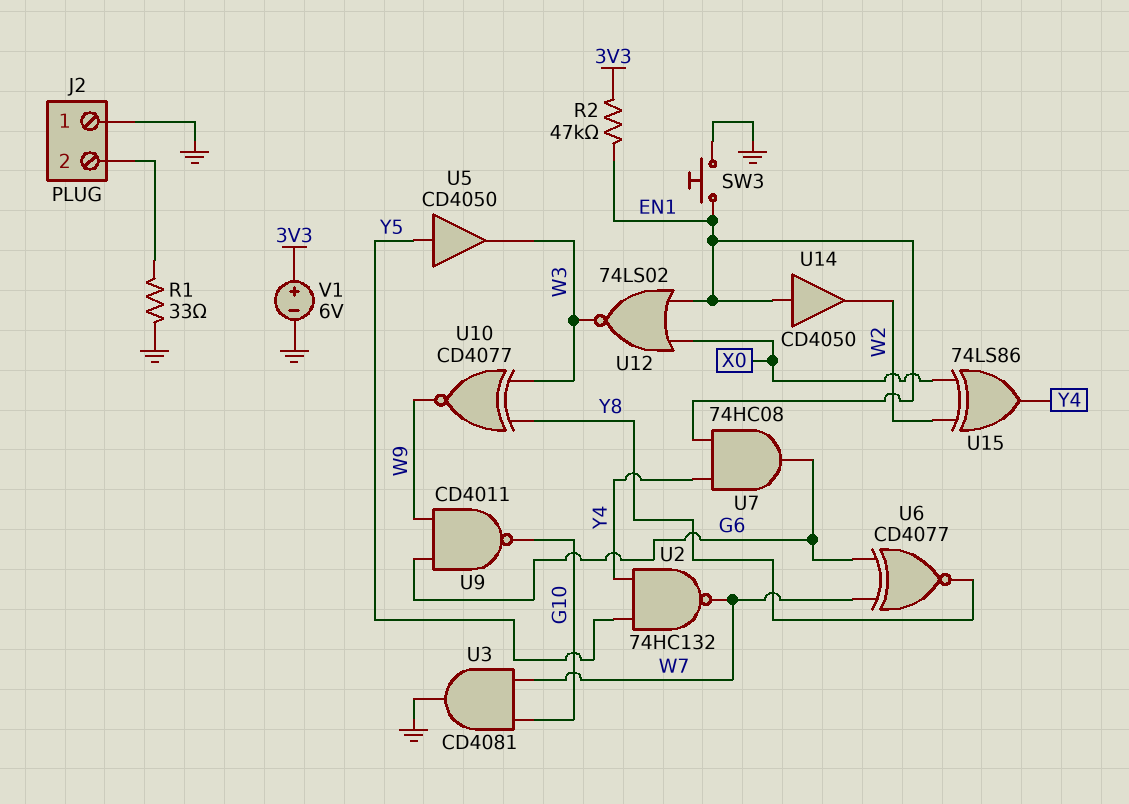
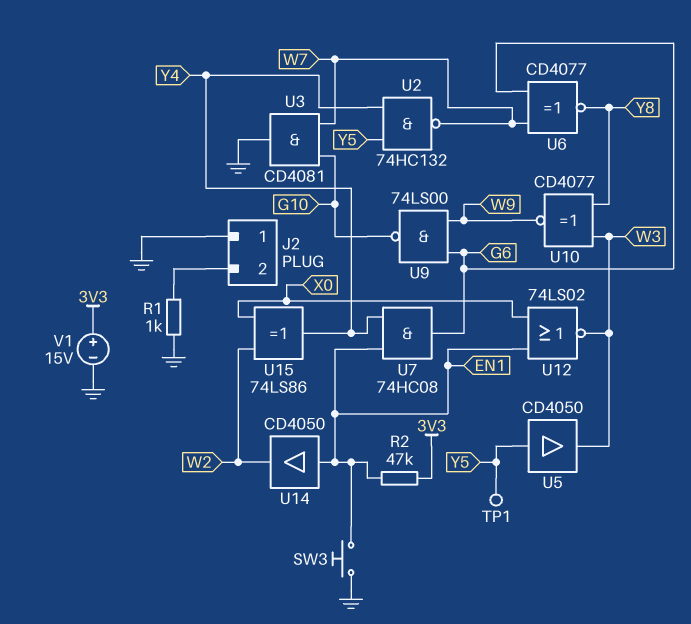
R1: 33 (GND, J2/2) -> 1k (GND, J2/2)
TP1: none -> test point (Y5)
U9: NAND CD4011 (in G6, in W9, out G10) -> NAND 74LS00 (in G6, in W9, out G10)
V1: 6V (plus 3V3, minus GND) -> 15V (plus 3V3, minus GND)

